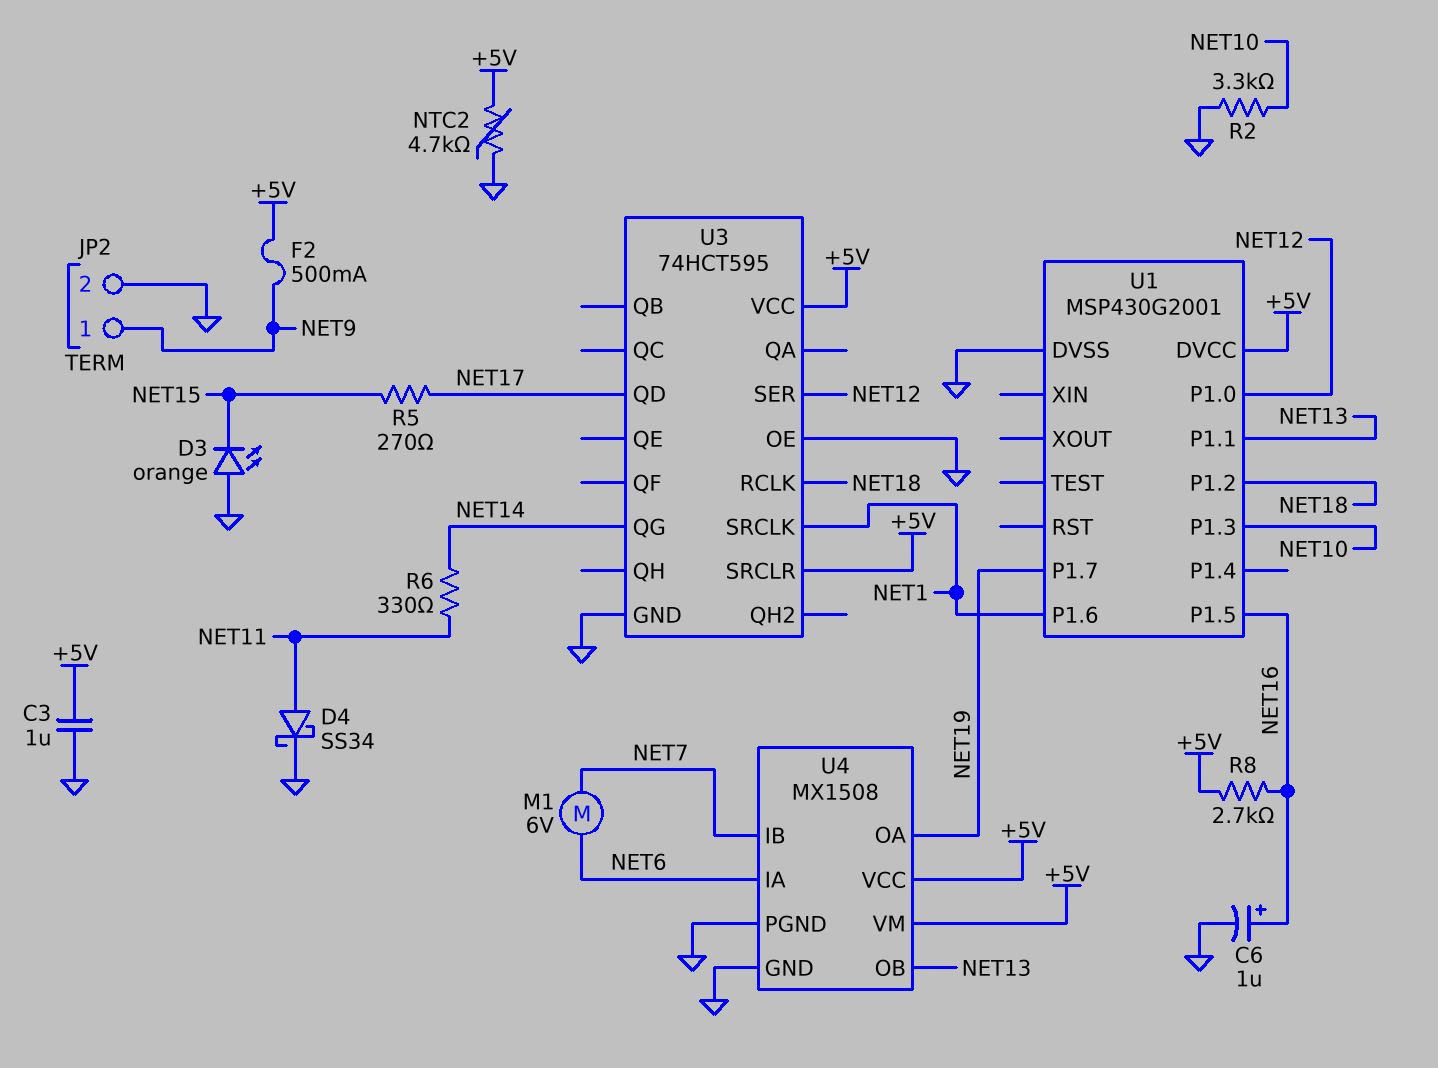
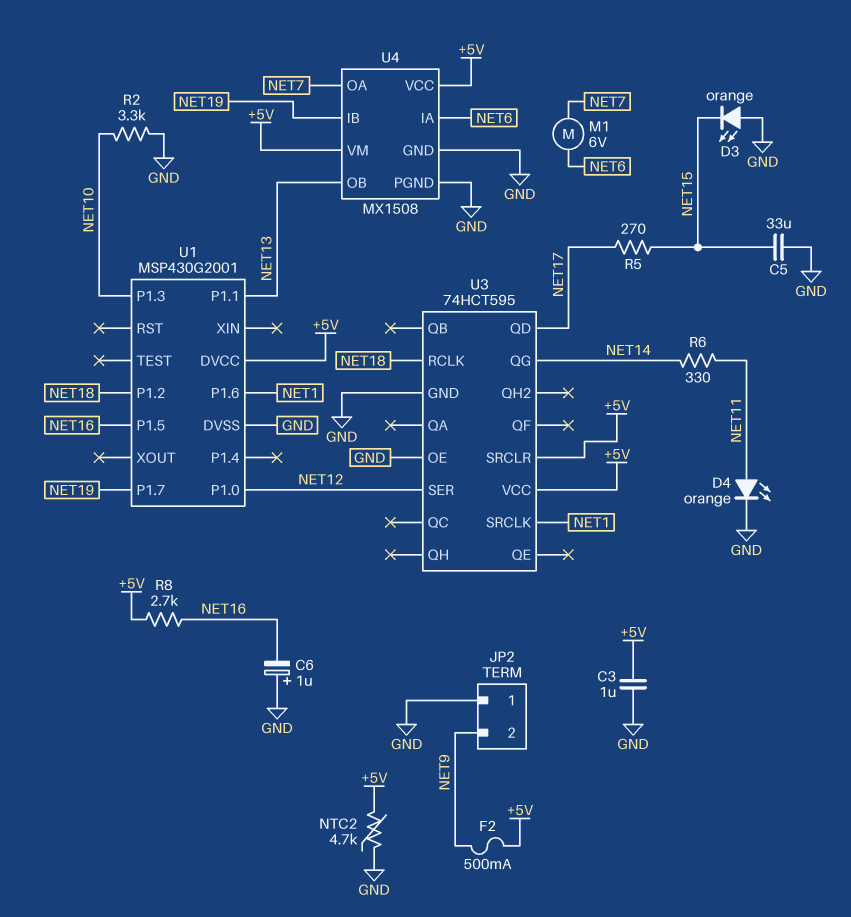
C5: none -> 33uF (GND, NET15)
C6: 1uF (plus NET16, minus GND) -> 1uF (plus GND, minus NET16)
D4: schottky SS34 (A NET11, K GND) -> LED orange (A NET11, K GND)
JP2 pin 1: NET9 -> GND
JP2 pin 2: GND -> NET9
U4 pin IB: NET7 -> NET19
U4 pin OA: NET19 -> NET7

